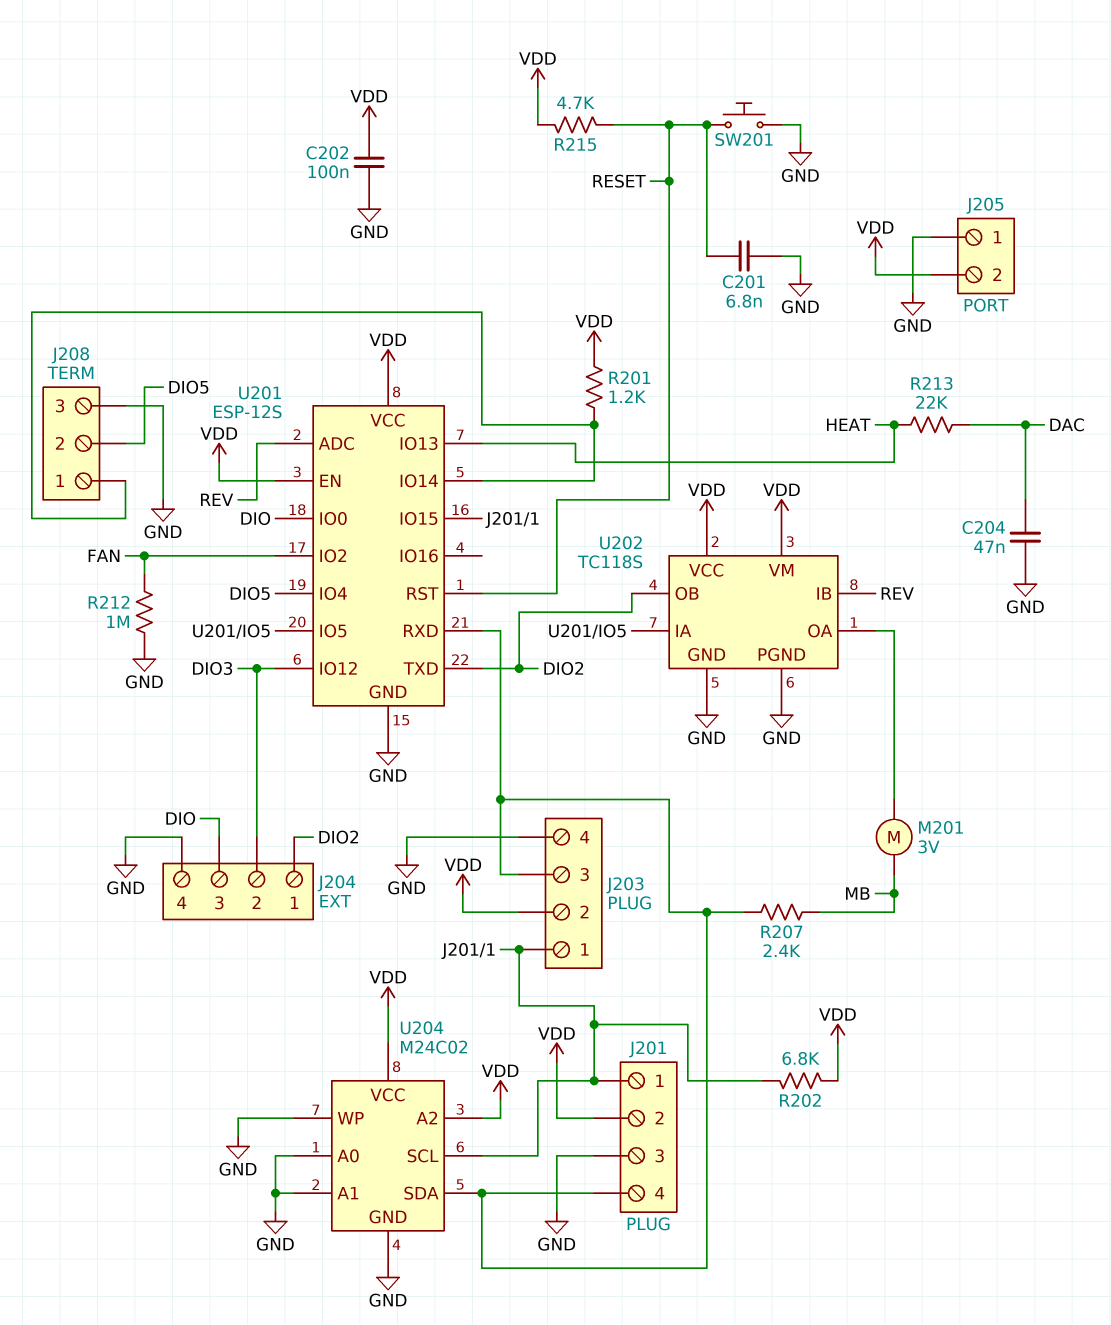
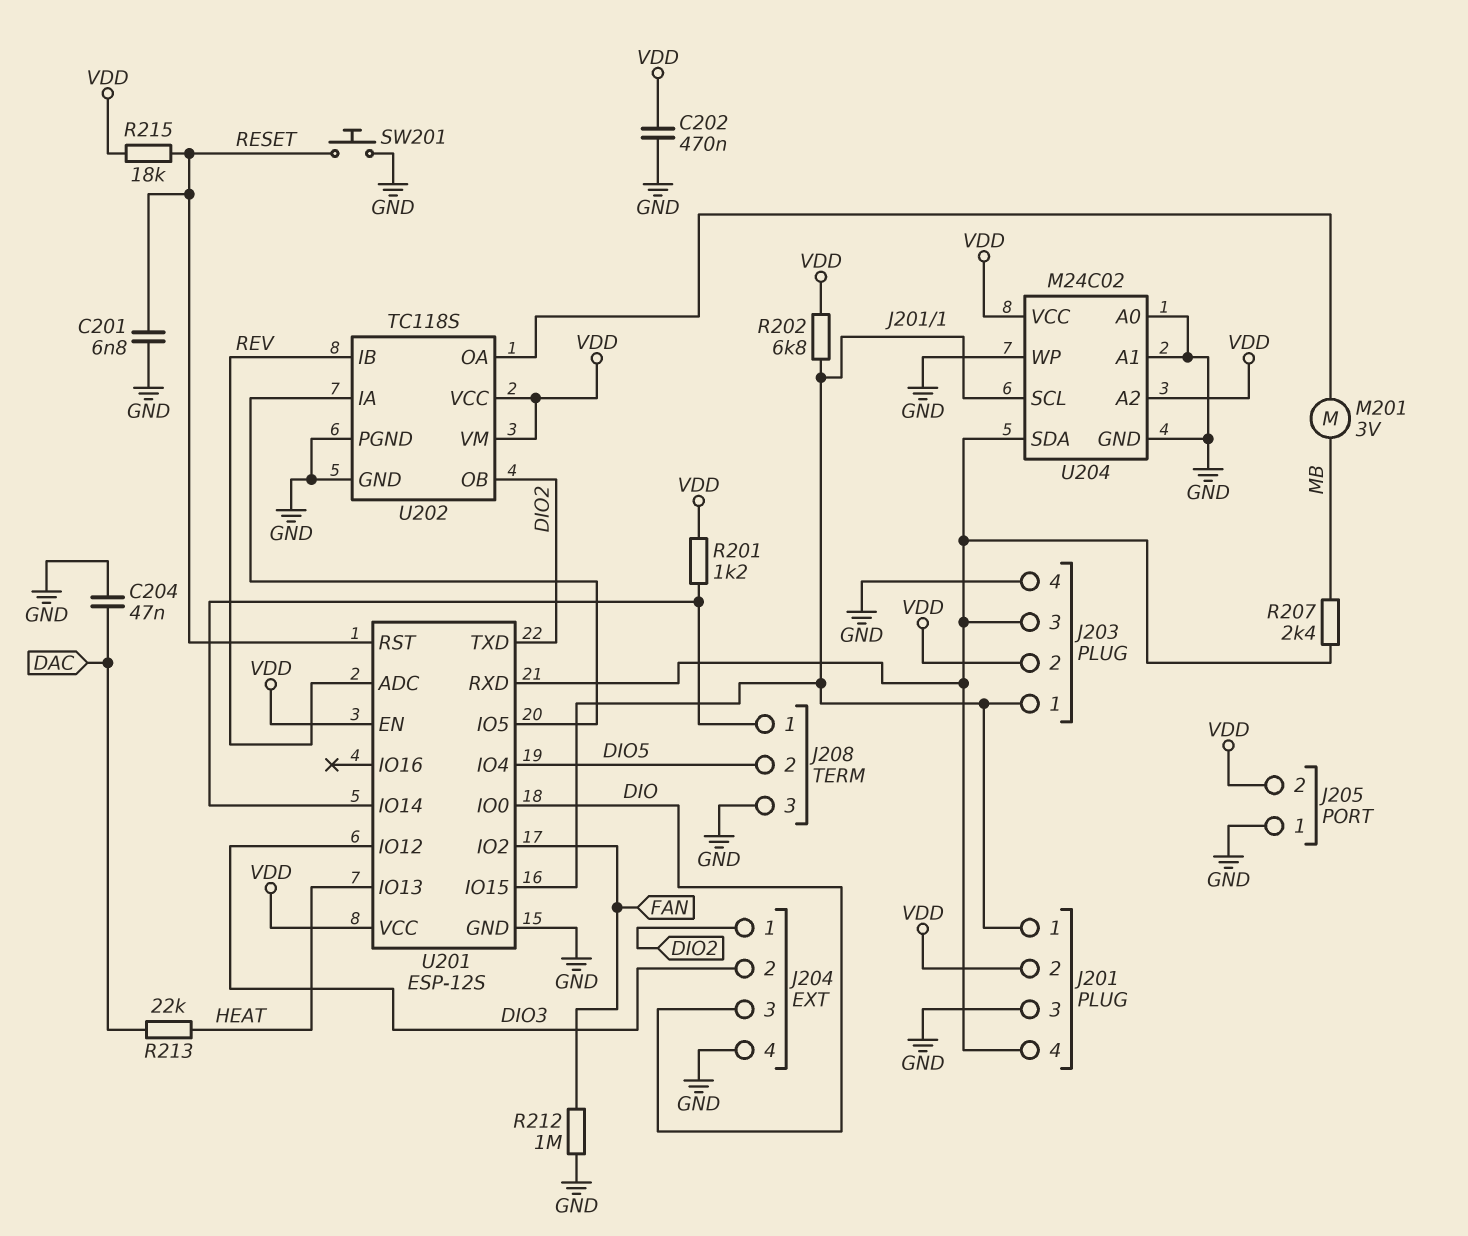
C202: 100nF (GND, VDD) -> 470nF (GND, VDD)
R215: 4.7k (RESET, VDD) -> 18k (RESET, VDD)

